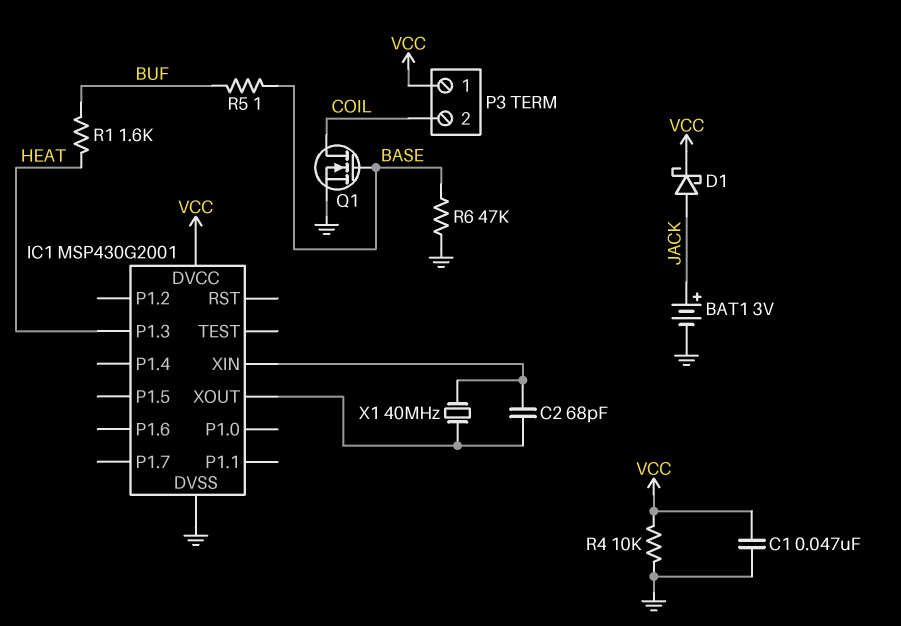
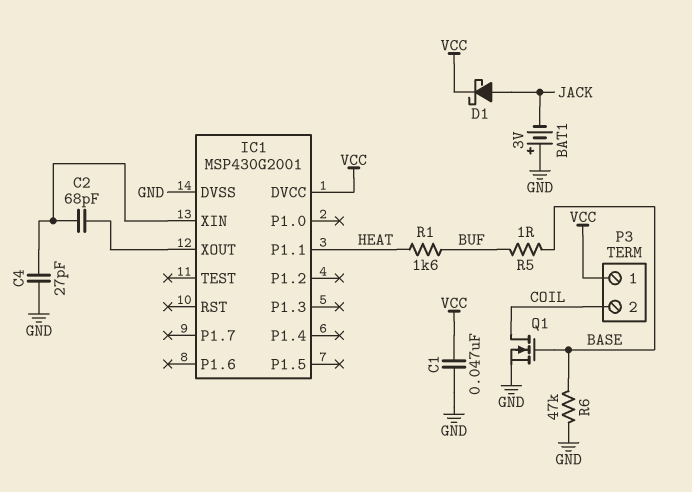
BAT1: 3V (plus JACK, minus GND) -> 3V (plus GND, minus JACK)
C4: none -> 27pF (GND, IC1/XIN)
IC1 pin P1.1: none -> HEAT
IC1 pin P1.3: HEAT -> none
R4: 10k (GND, VCC) -> none
X1: 40MHz (IC1/XIN, IC1/XOUT) -> none

